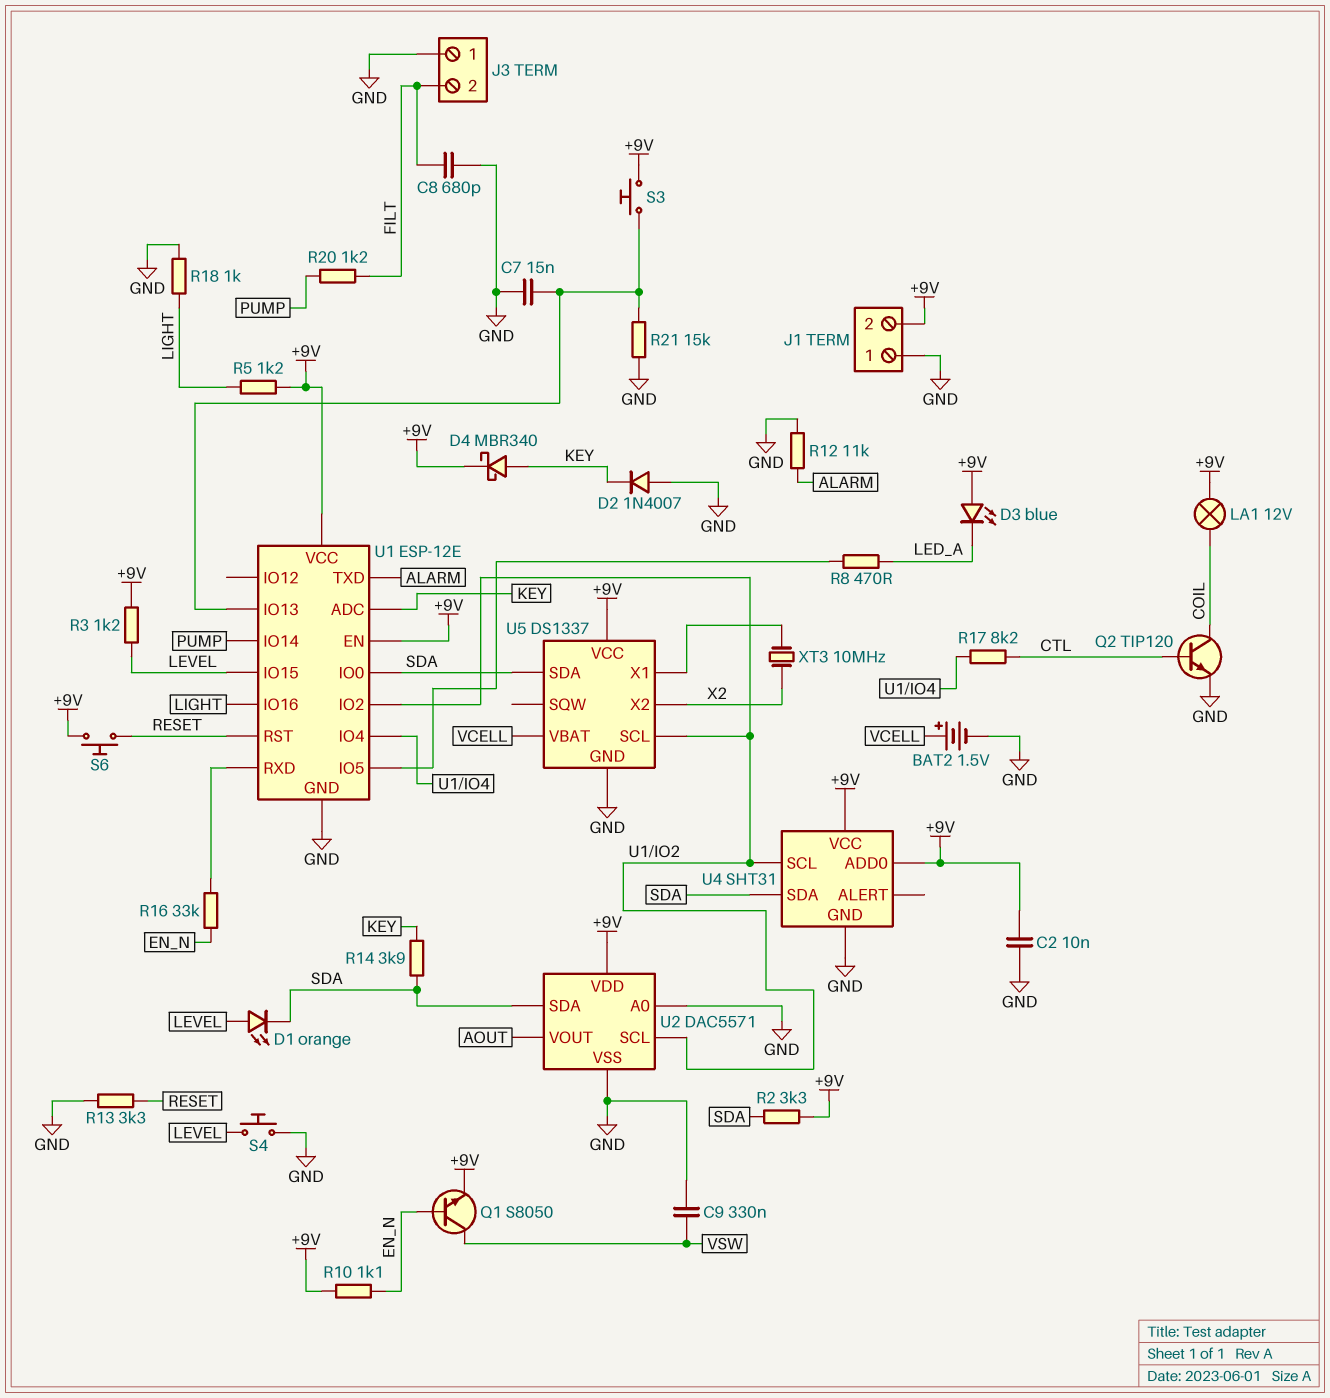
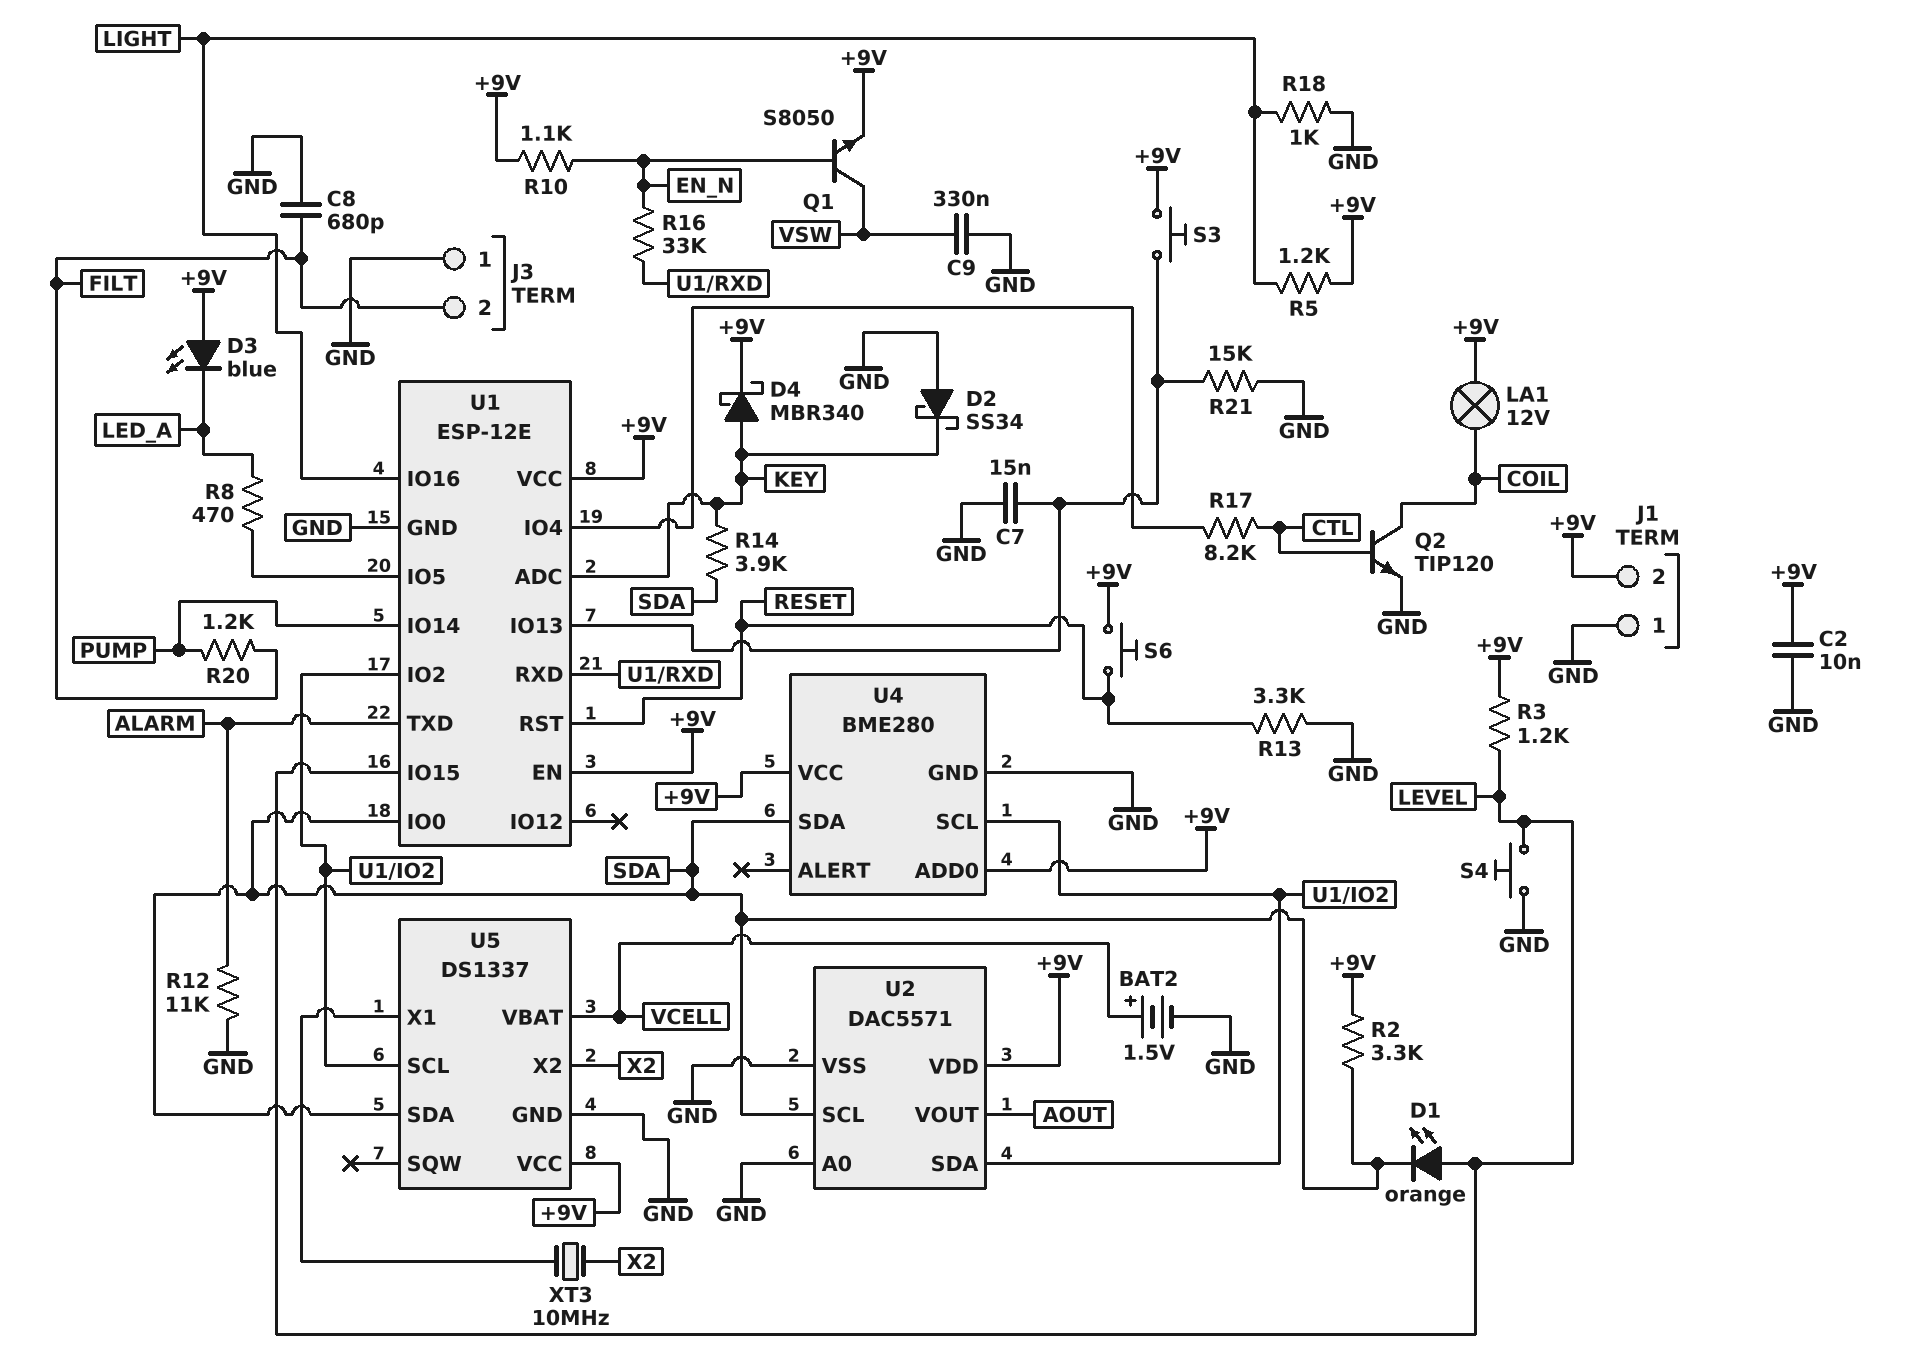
D2: diode 1N4007 (A GND, K KEY) -> schottky SS34 (A GND, K KEY)
U2 pin SCL: U1/IO2 -> SDA
U2 pin SDA: SDA -> U1/IO2
U4: SHT31 -> BME280

